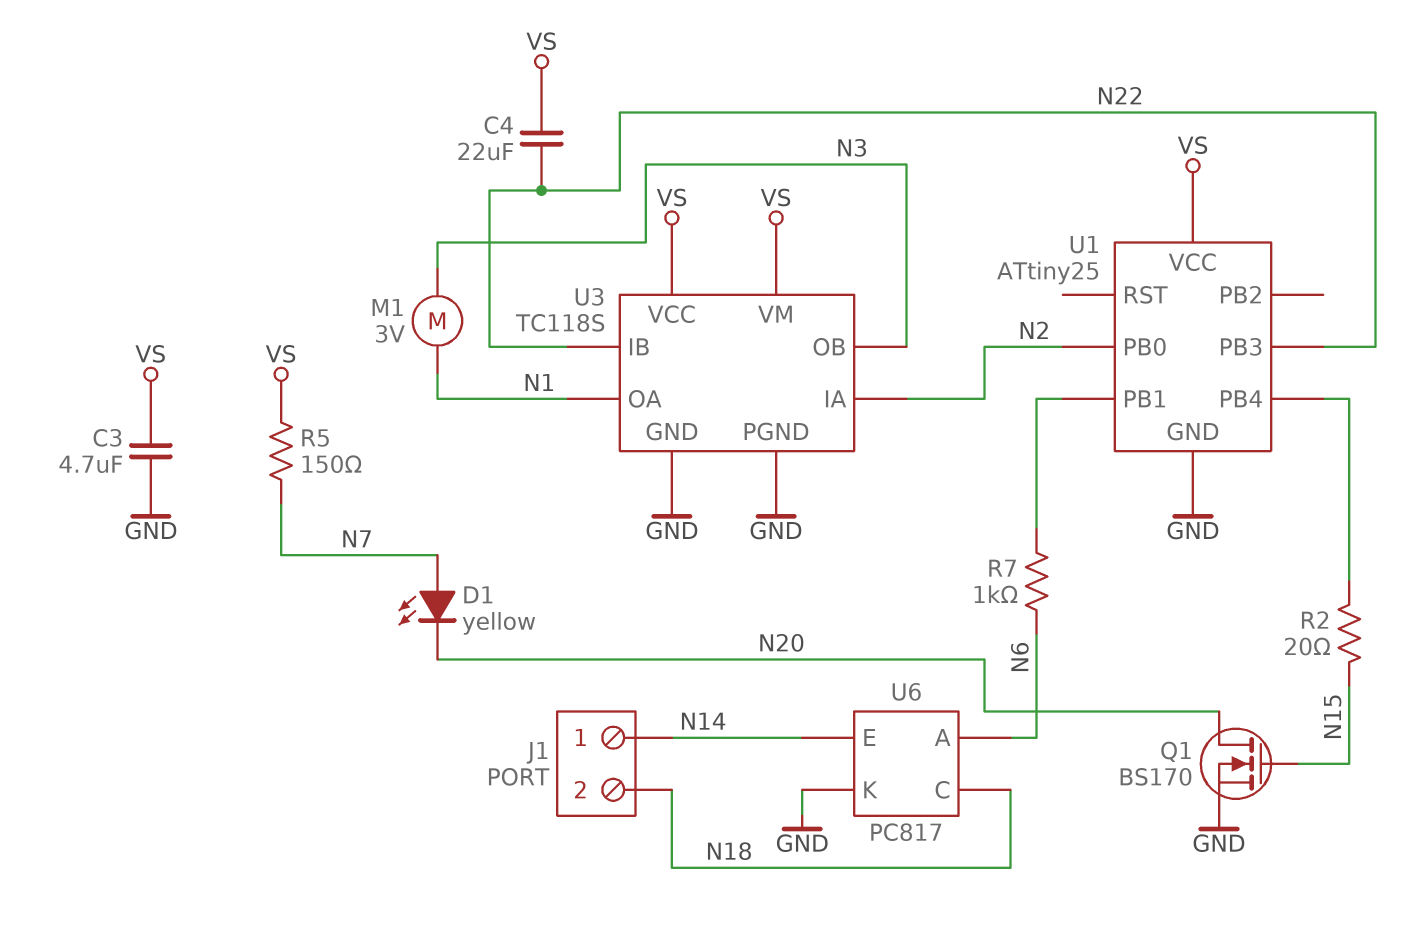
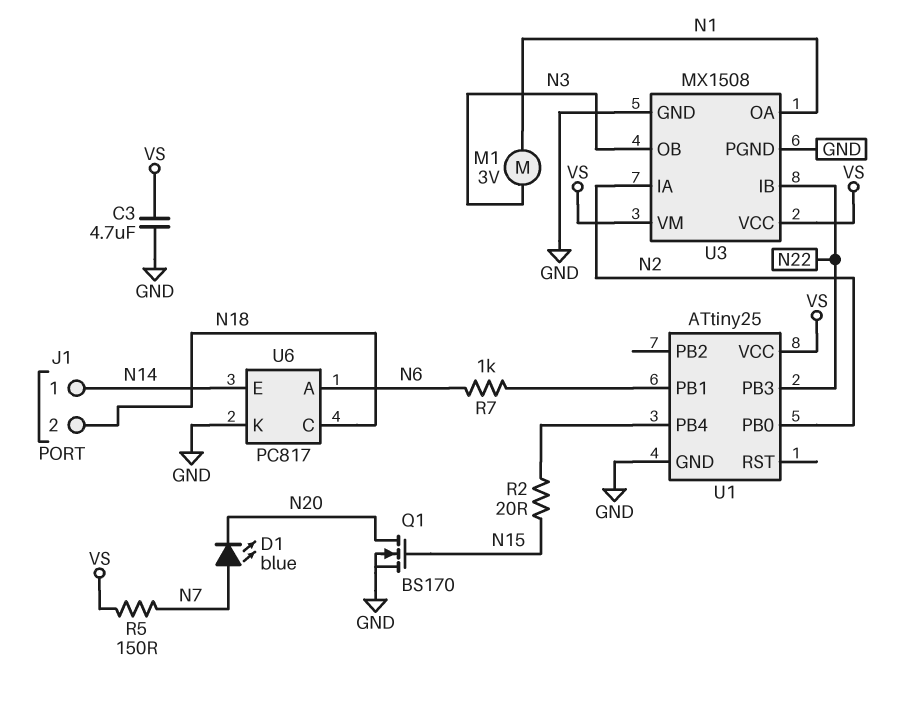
C4: 22uF (N22, VS) -> none
D1: LED yellow (A N7, K N20) -> LED blue (A N7, K N20)
U3: TC118S -> MX1508

